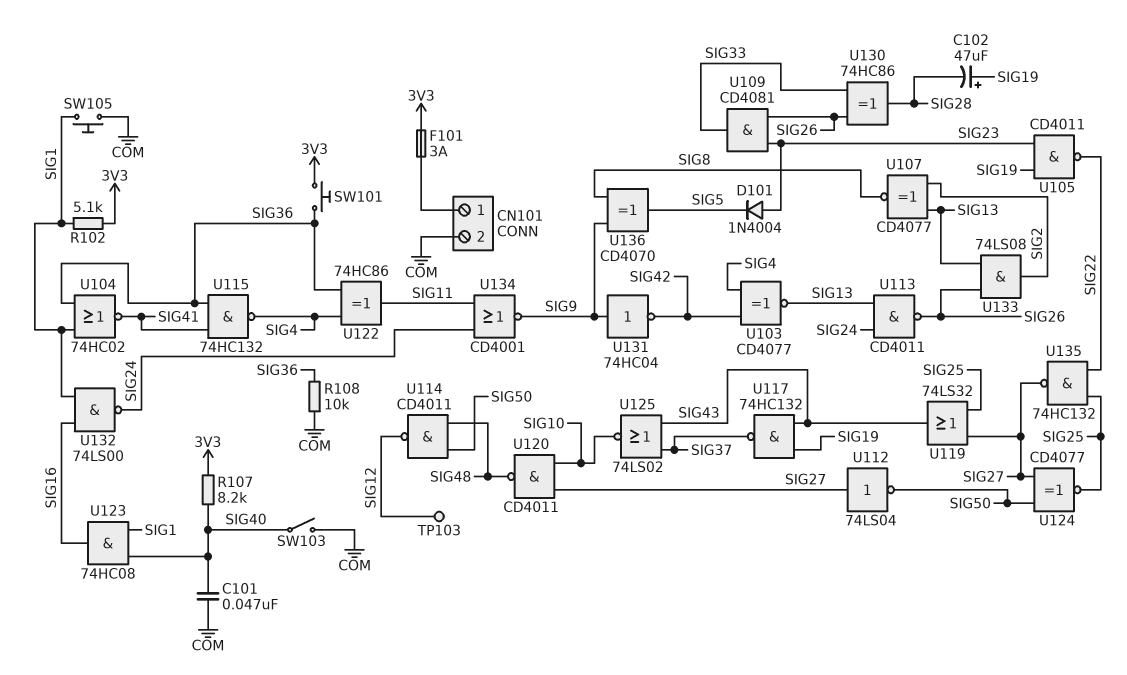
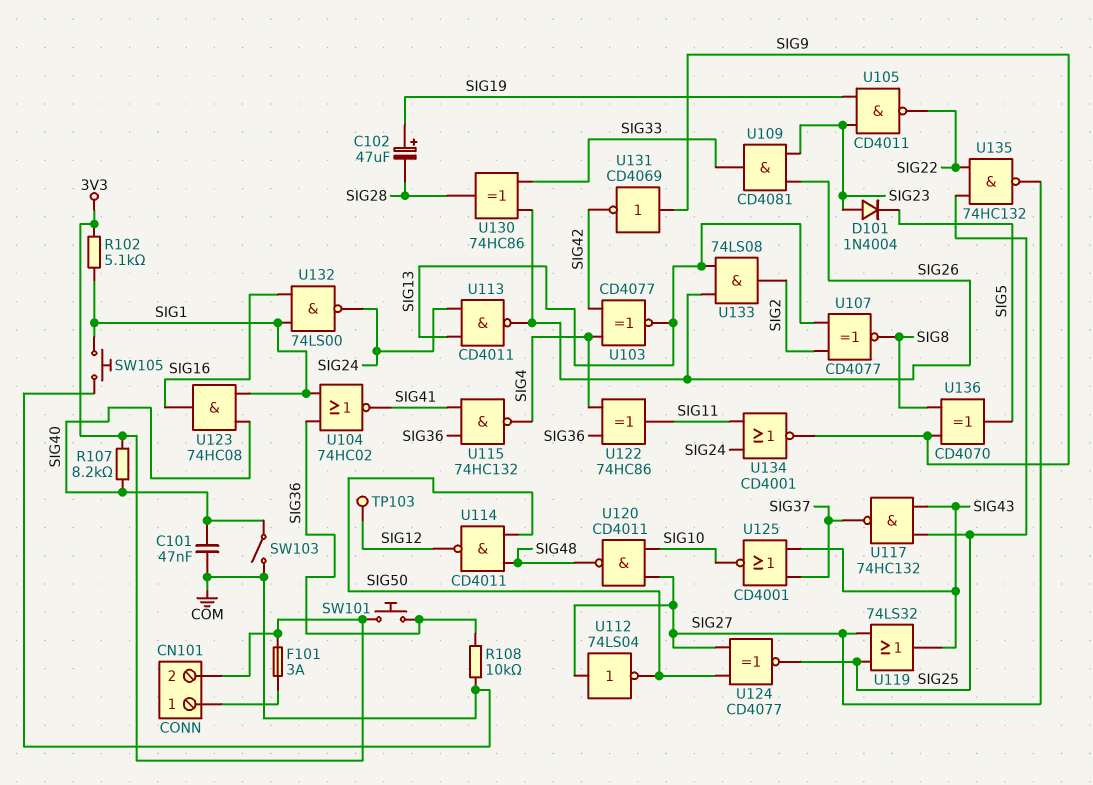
CN101 pin 2: COM -> 3V3
U117: NAND 74HC132 (in SIG19, in SIG43, out SIG37) -> NAND 74HC132 (in SIG25, in SIG43, out SIG37)
U125: NOR 74LS02 (in SIG37, in SIG43, out SIG10) -> NOR CD4001 (in SIG37, in SIG43, out SIG10)
U131: NOT 74HC04 (in SIG9, out SIG42) -> NOT CD4069 (in SIG9, out SIG42)

